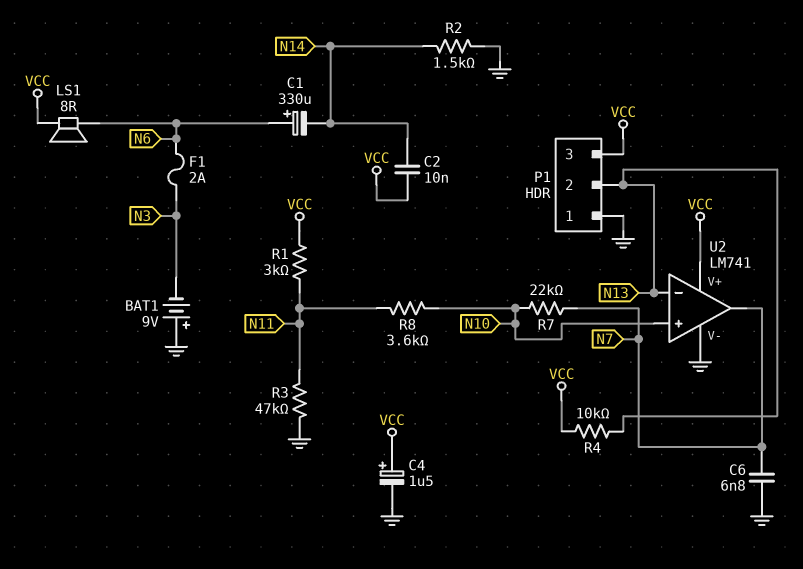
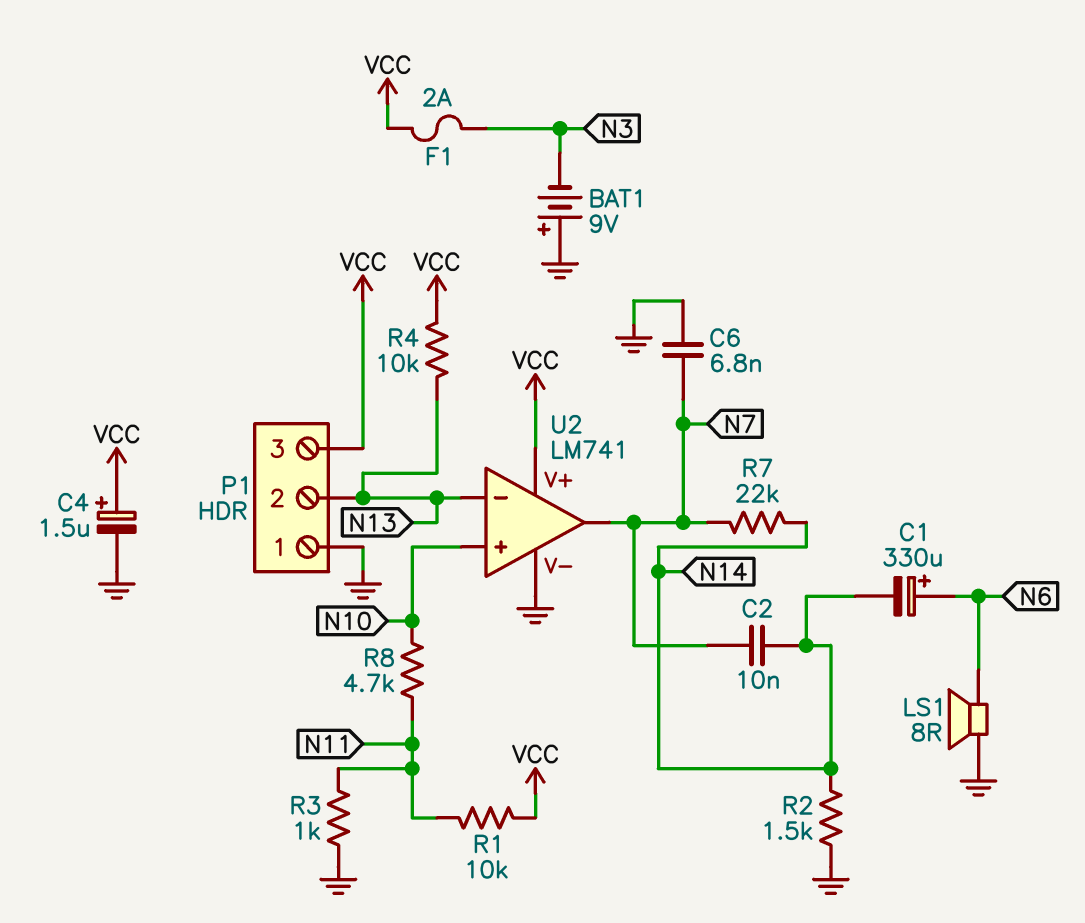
C2: 10nF (N14, VCC) -> 10nF (N7, N14)
F1: 2A (N3, N6) -> 2A (N3, VCC)
LS1: speaker 8R (N6, VCC) -> speaker 8R (GND, N6)
R1: 3k (N11, VCC) -> 10k (N11, VCC)
R3: 47k (GND, N11) -> 1k (GND, N11)
R7: 22k (N7, N10) -> 22k (N7, N14)
R8: 3.6k (N10, N11) -> 4.7k (N10, N11)

